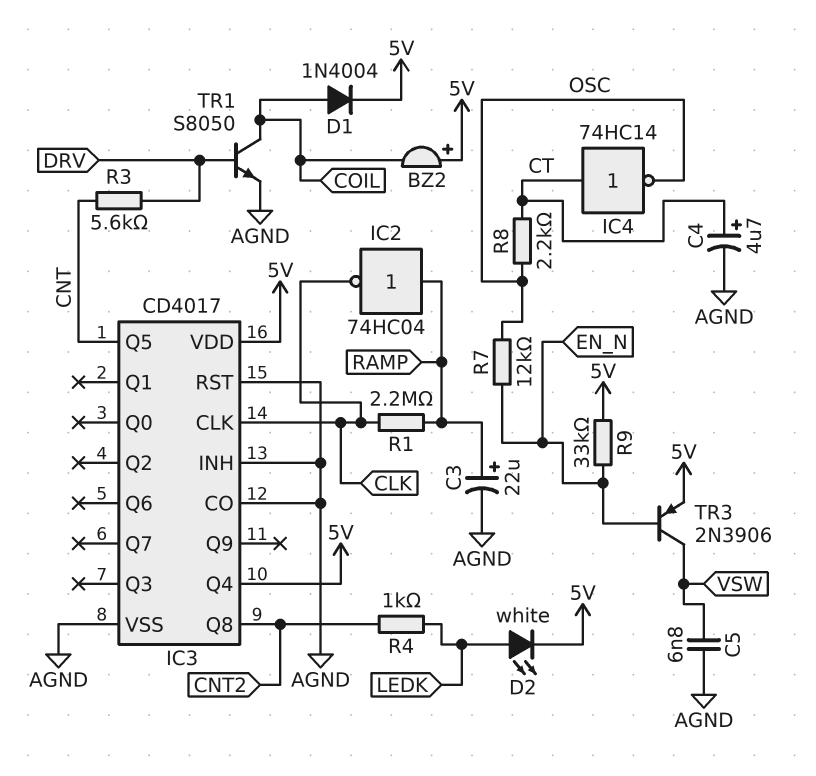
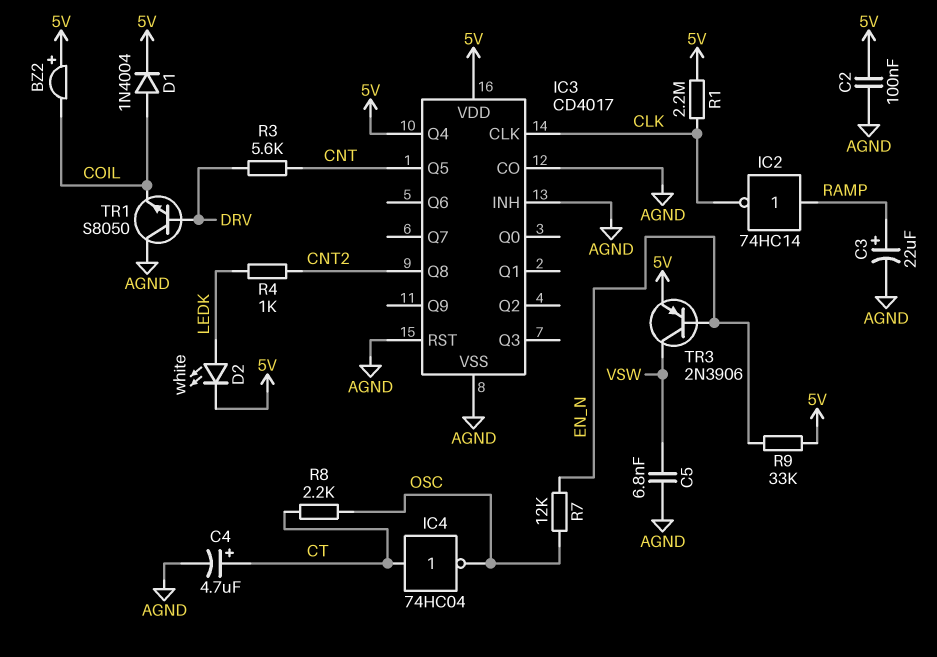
C2: none -> 100nF (5V, AGND)
IC2: NOT 74HC04 (in RAMP, out CLK) -> NOT 74HC14 (in RAMP, out CLK)
IC4: NOT 74HC14 (in CT, out OSC) -> NOT 74HC04 (in CT, out OSC)
R1: 2.2M (CLK, RAMP) -> 2.2M (5V, CLK)
TR1: NPN S8050 (B DRV, C COIL, E AGND) -> NPN S8050 (B DRV, C AGND, E COIL)

